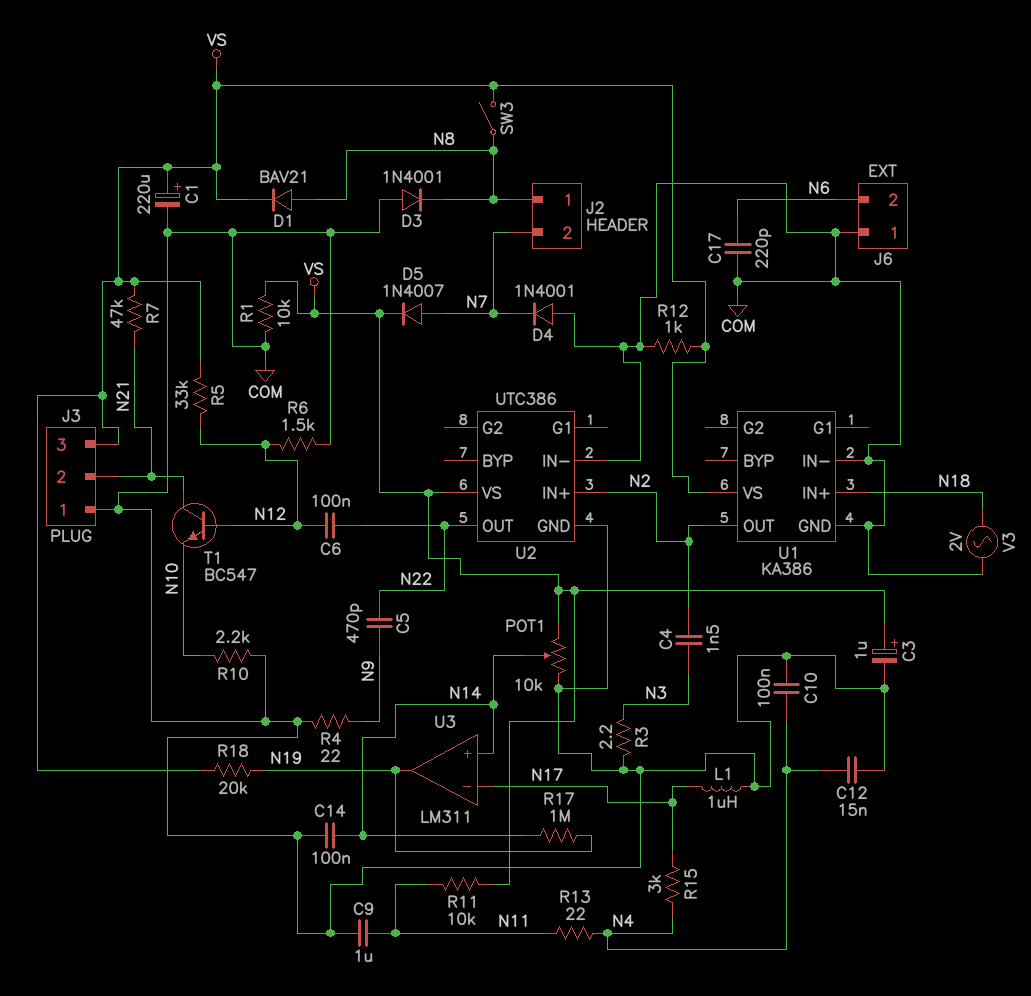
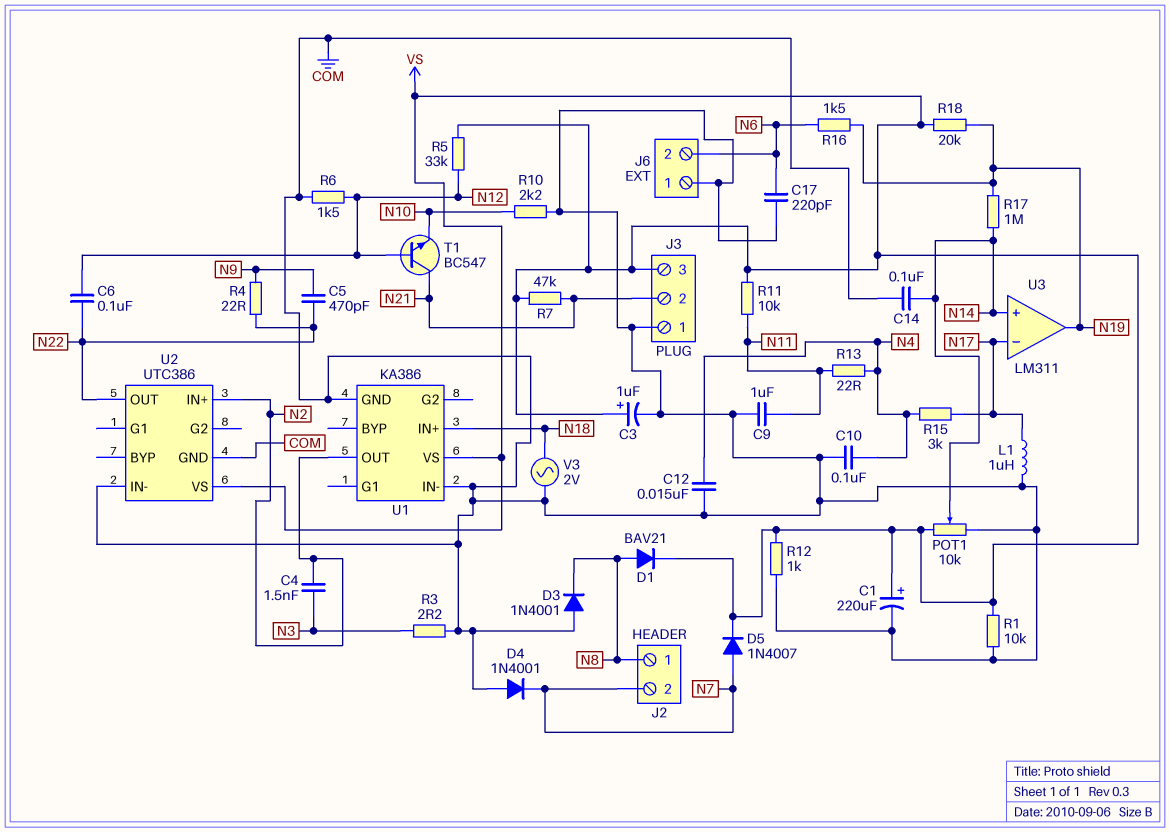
R4: 22 (COM, N9) -> 22 (N9, N22)
R16: none -> 1.5k (N6, N19)
SW3: switch (N8, VS) -> none

